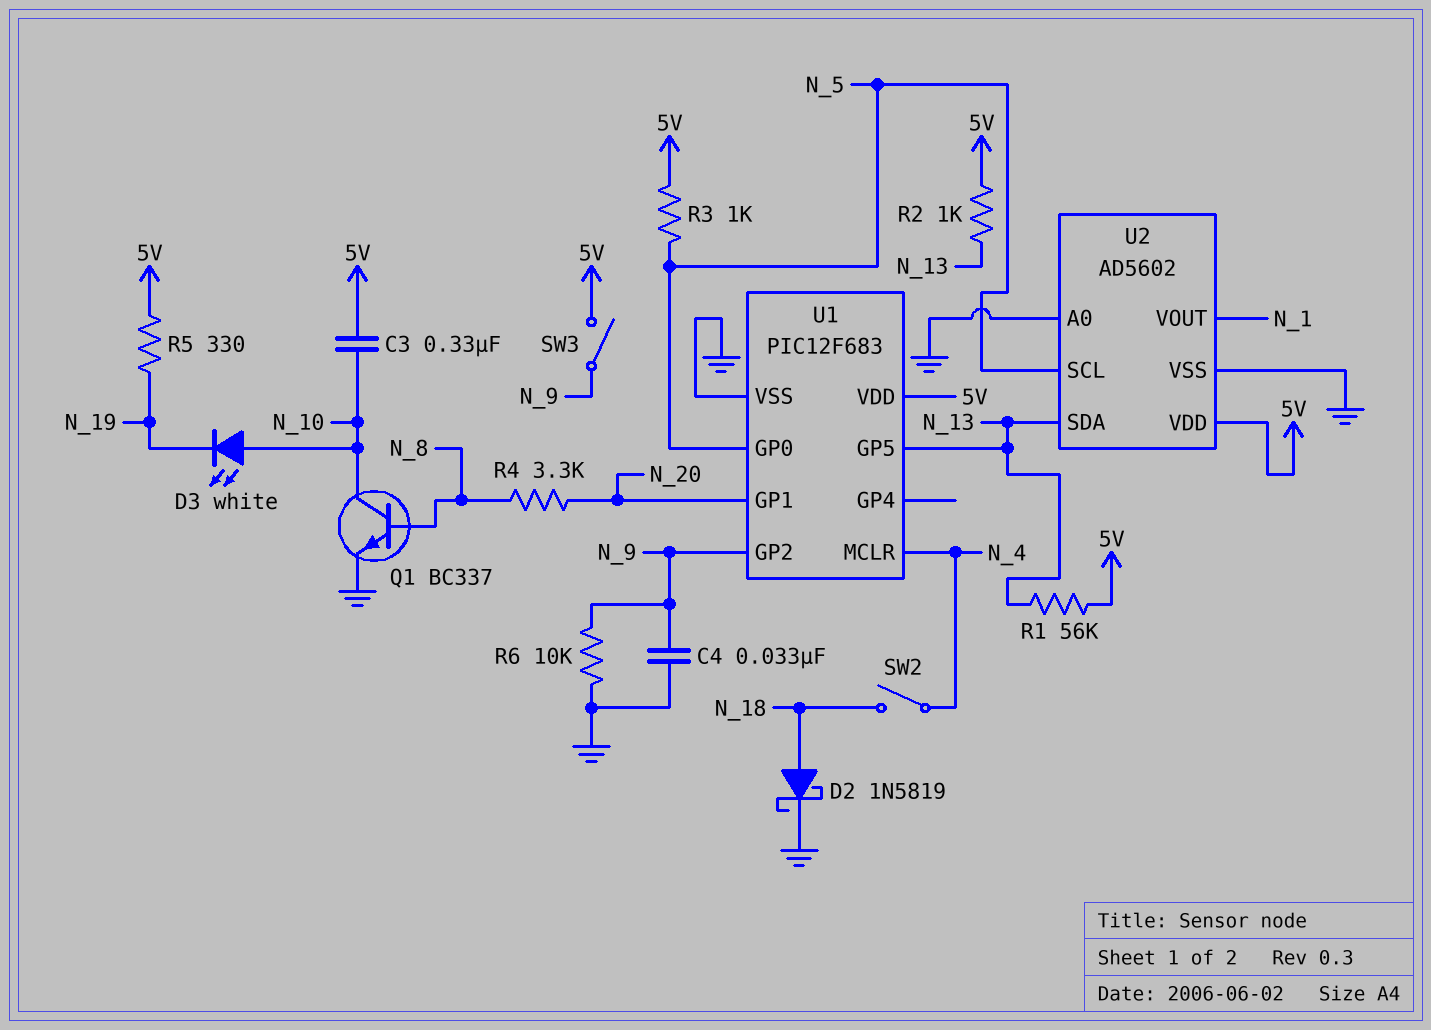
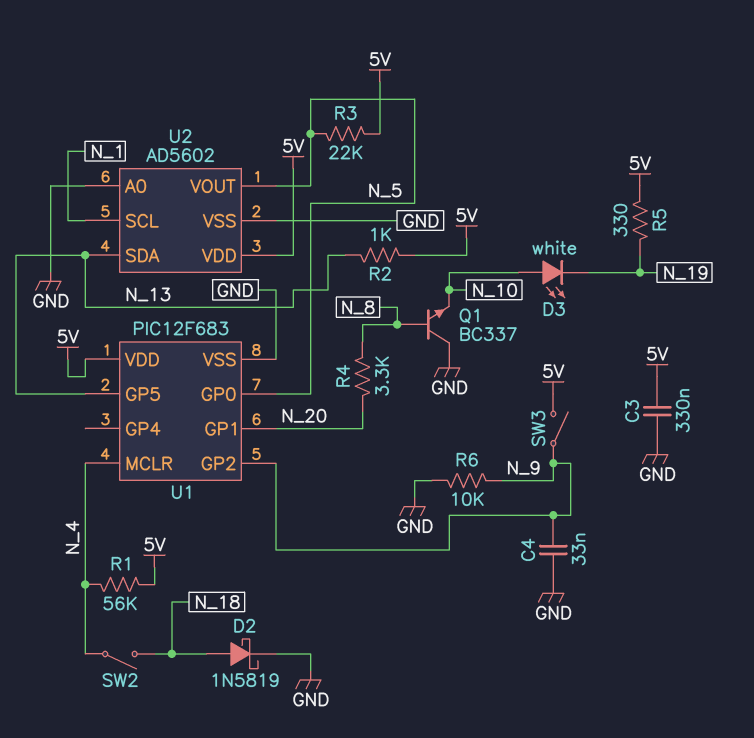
C3: 330nF (5V, N_10) -> 330nF (5V, GND)
Q1: NPN BC337 (B N_8, C N_10, E GND) -> NPN BC337 (B N_8, C GND, E N_10)
R1: 56k (5V, N_13) -> 56k (5V, N_4)
R3: 1k (5V, N_5) -> 22k (5V, N_5)
U2 pin SCL: N_5 -> N_1
U2 pin VOUT: N_1 -> N_5

